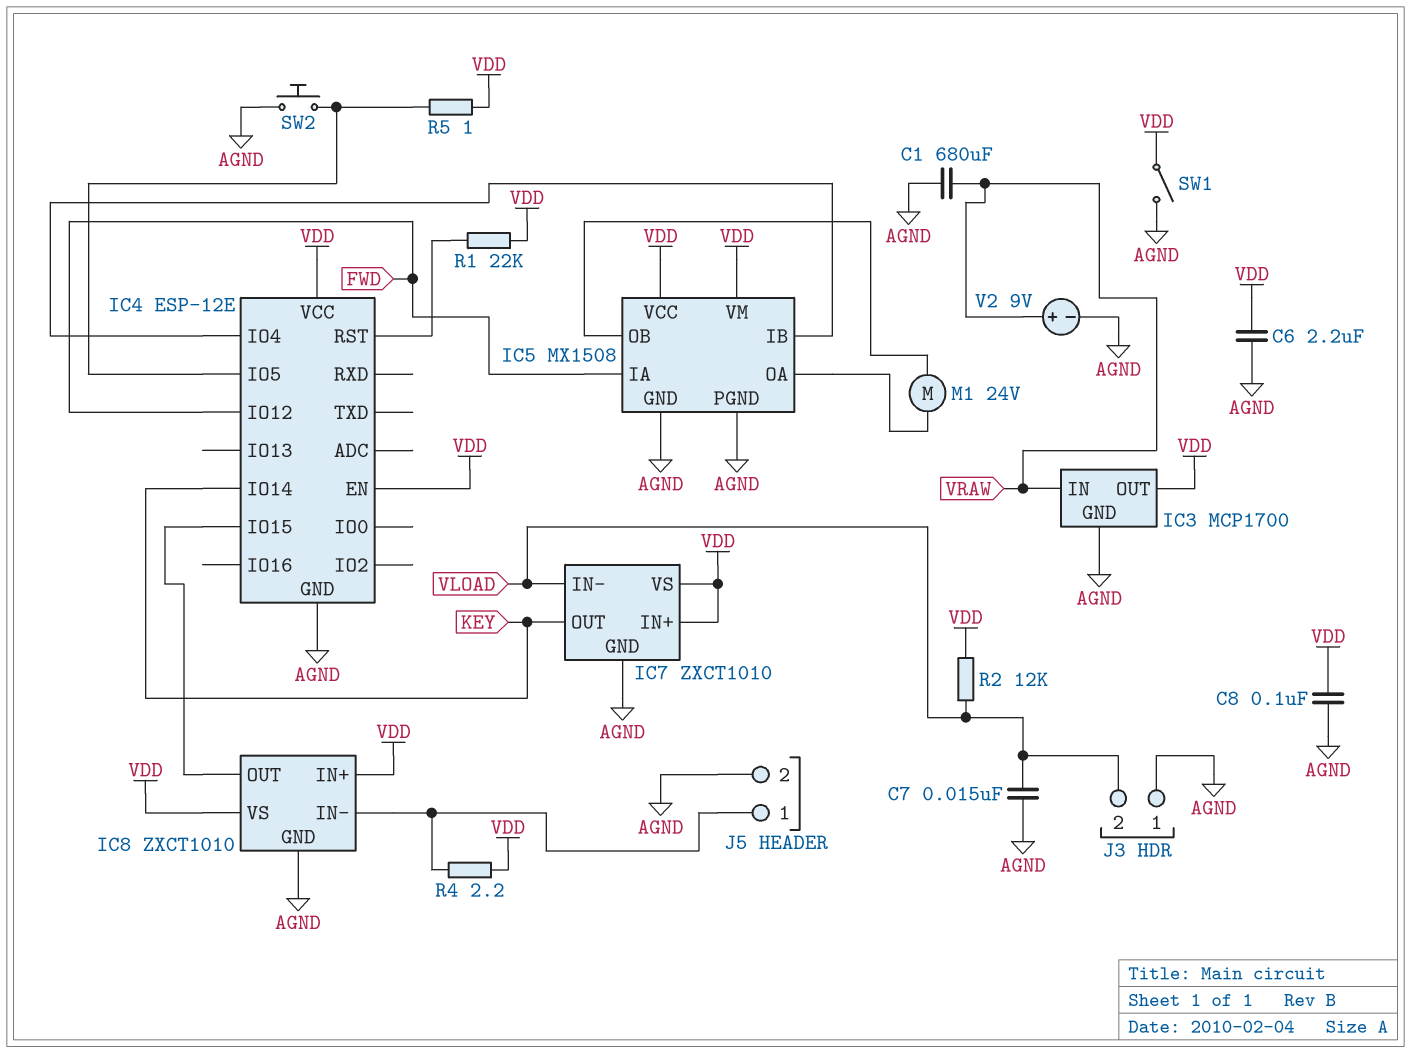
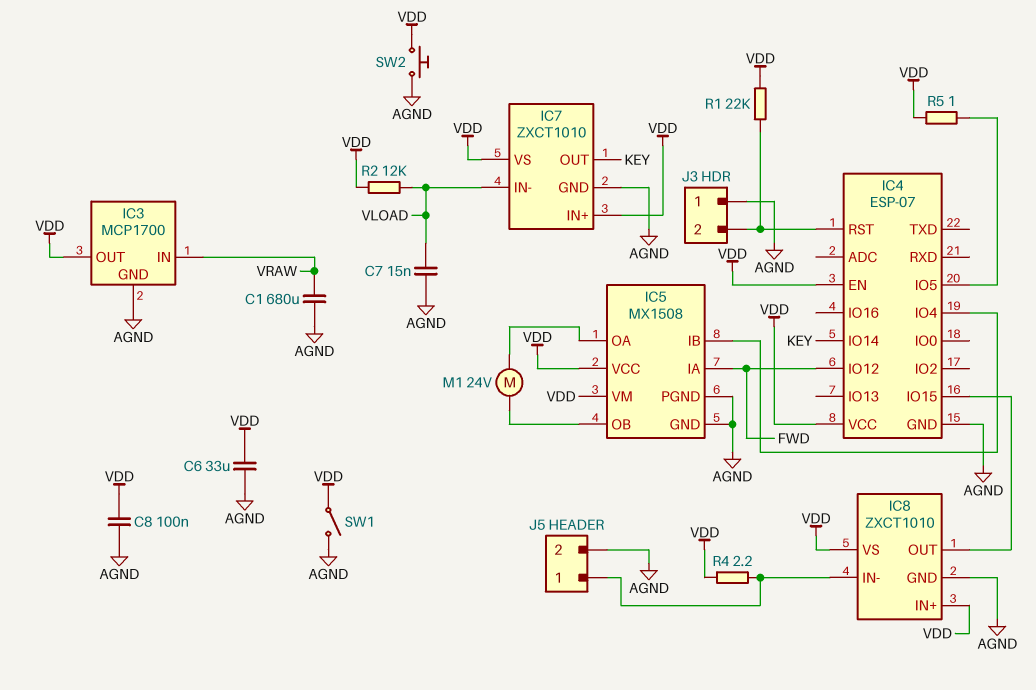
C6: 2.2uF (AGND, VDD) -> 33uF (AGND, VDD)
IC4: ESP-12E -> ESP-07
J3 pin 2: VLOAD -> IC4/RST
SW2: button (AGND, IC4/IO5) -> button (AGND, VDD)
V2: 9V (plus VRAW, minus AGND) -> none

